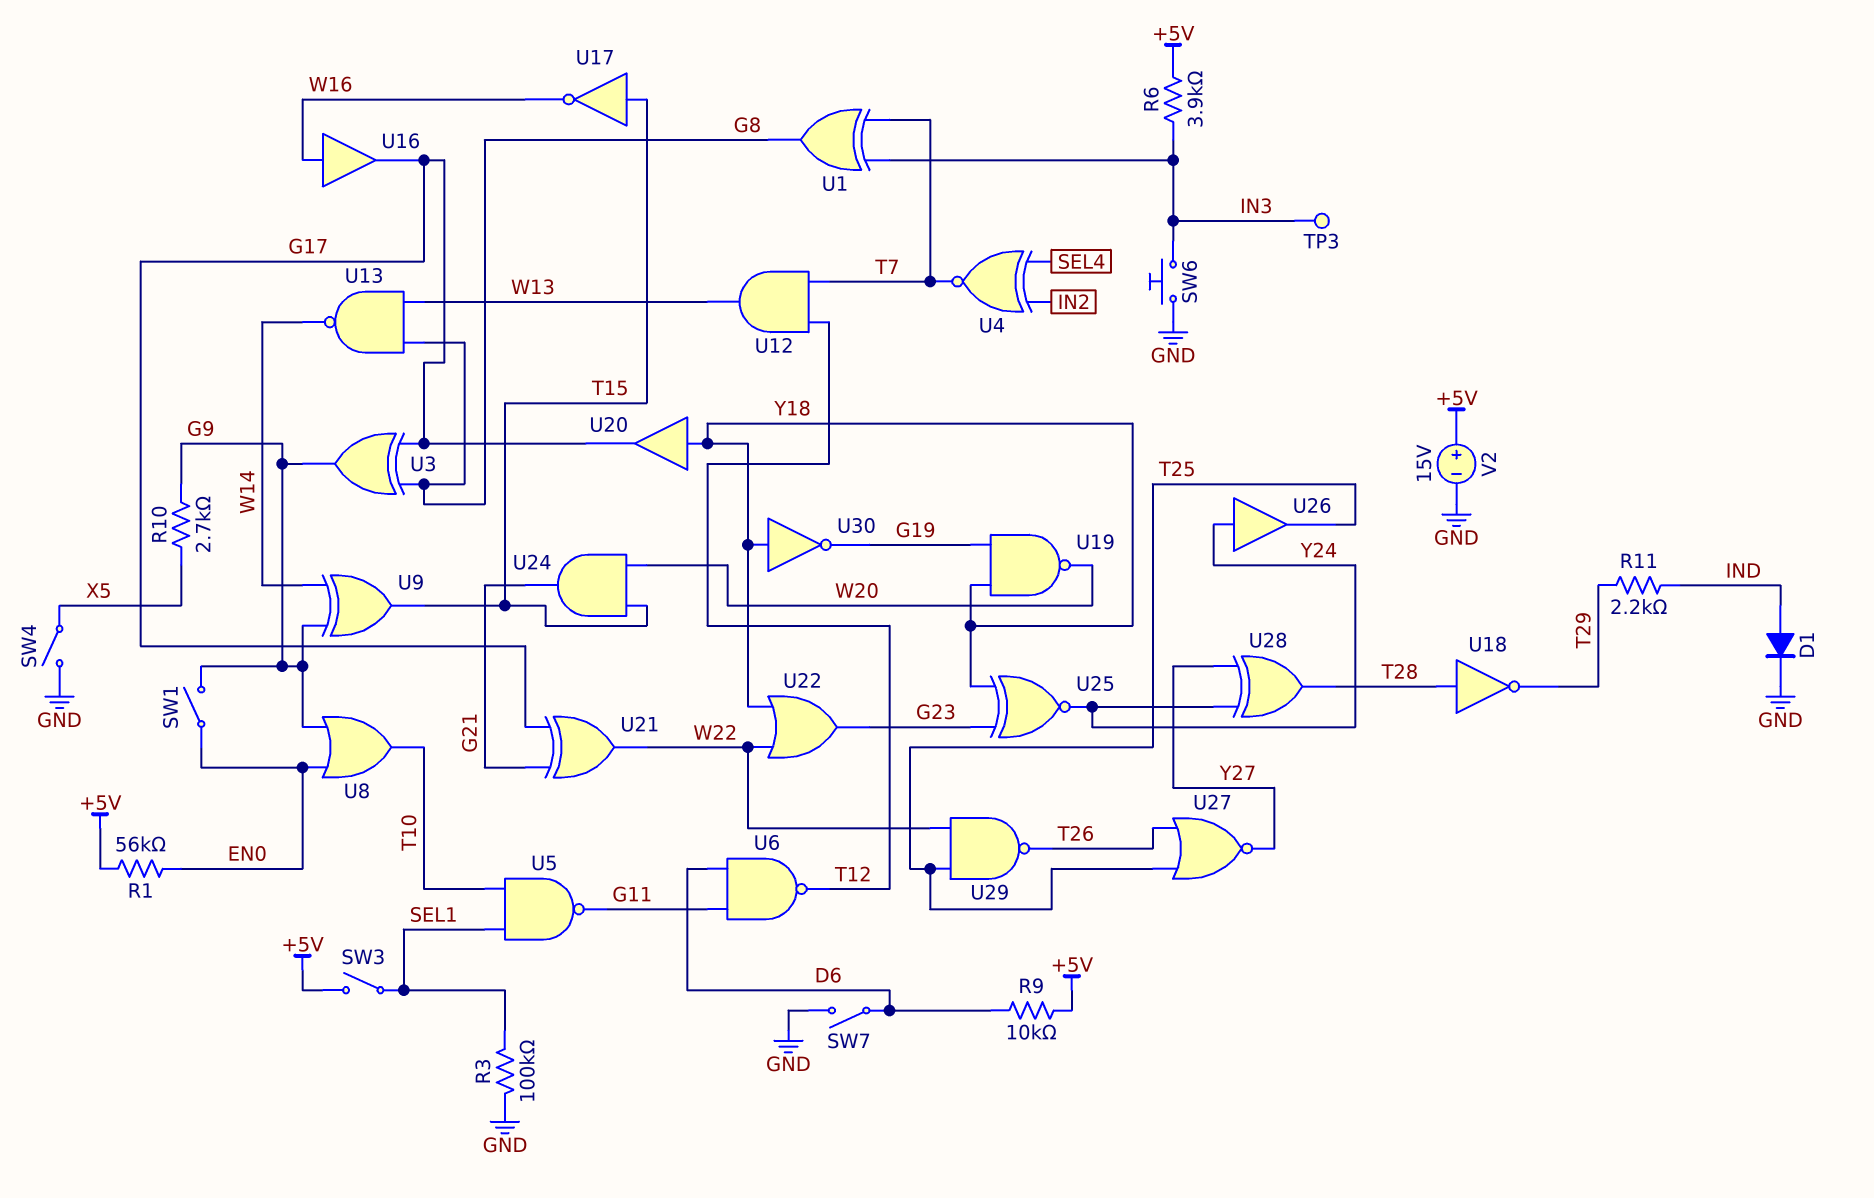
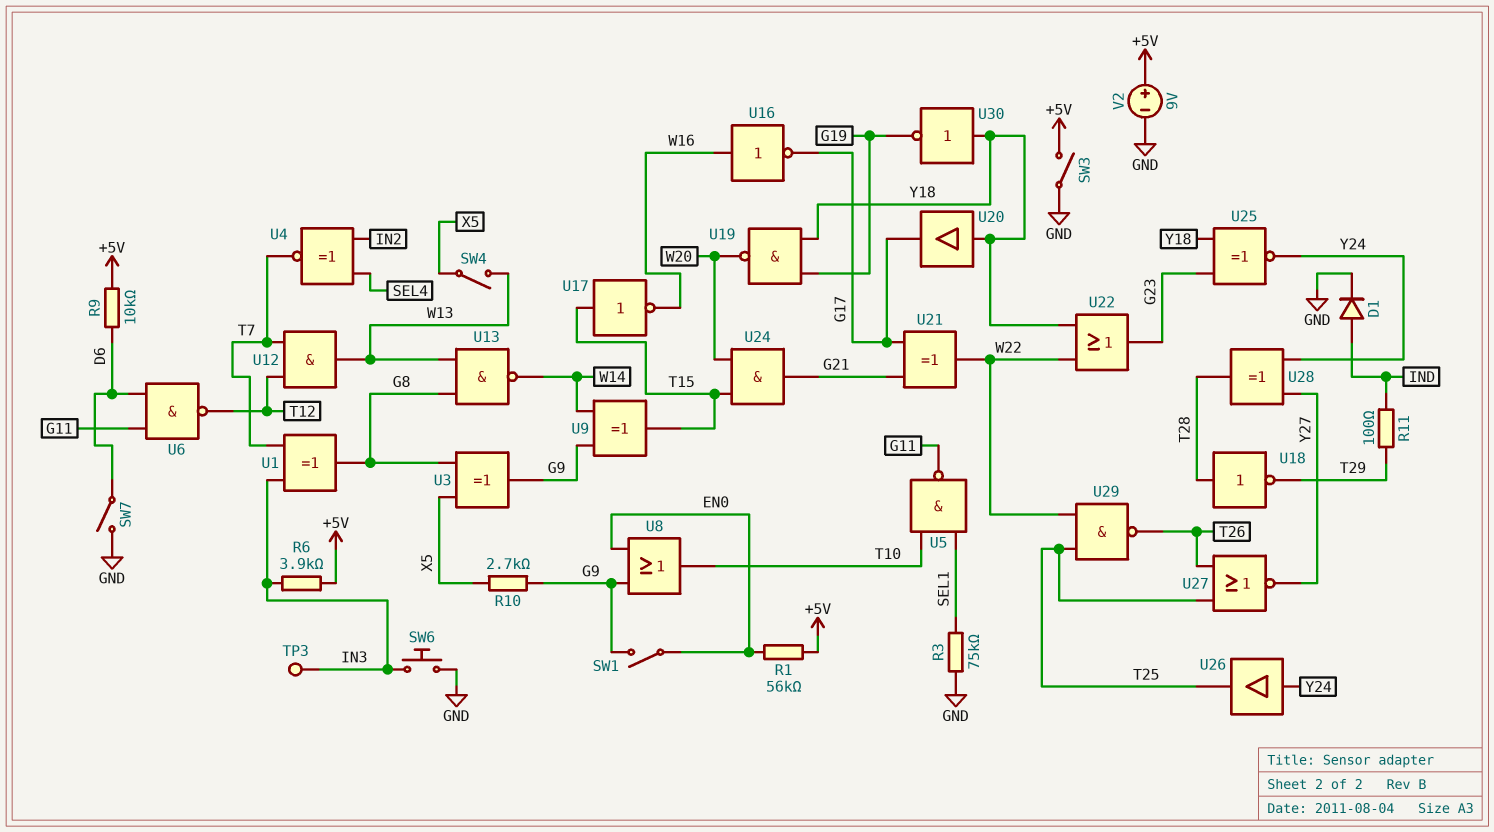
R3: 100k (GND, SEL1) -> 75k (GND, SEL1)
R11: 2.2k (IND, T29) -> 100 (IND, T29)
SW3: switch (+5V, SEL1) -> switch (+5V, GND)
SW4: switch (GND, X5) -> switch (W13, X5)
U3: XOR (in G8, in G17, out G9) -> XOR (in G8, in X5, out G9)
U16: buffer (in W16, out G17) -> NOT (in W16, out G17)
V2: 15V (plus +5V, minus GND) -> 9V (plus +5V, minus GND)

